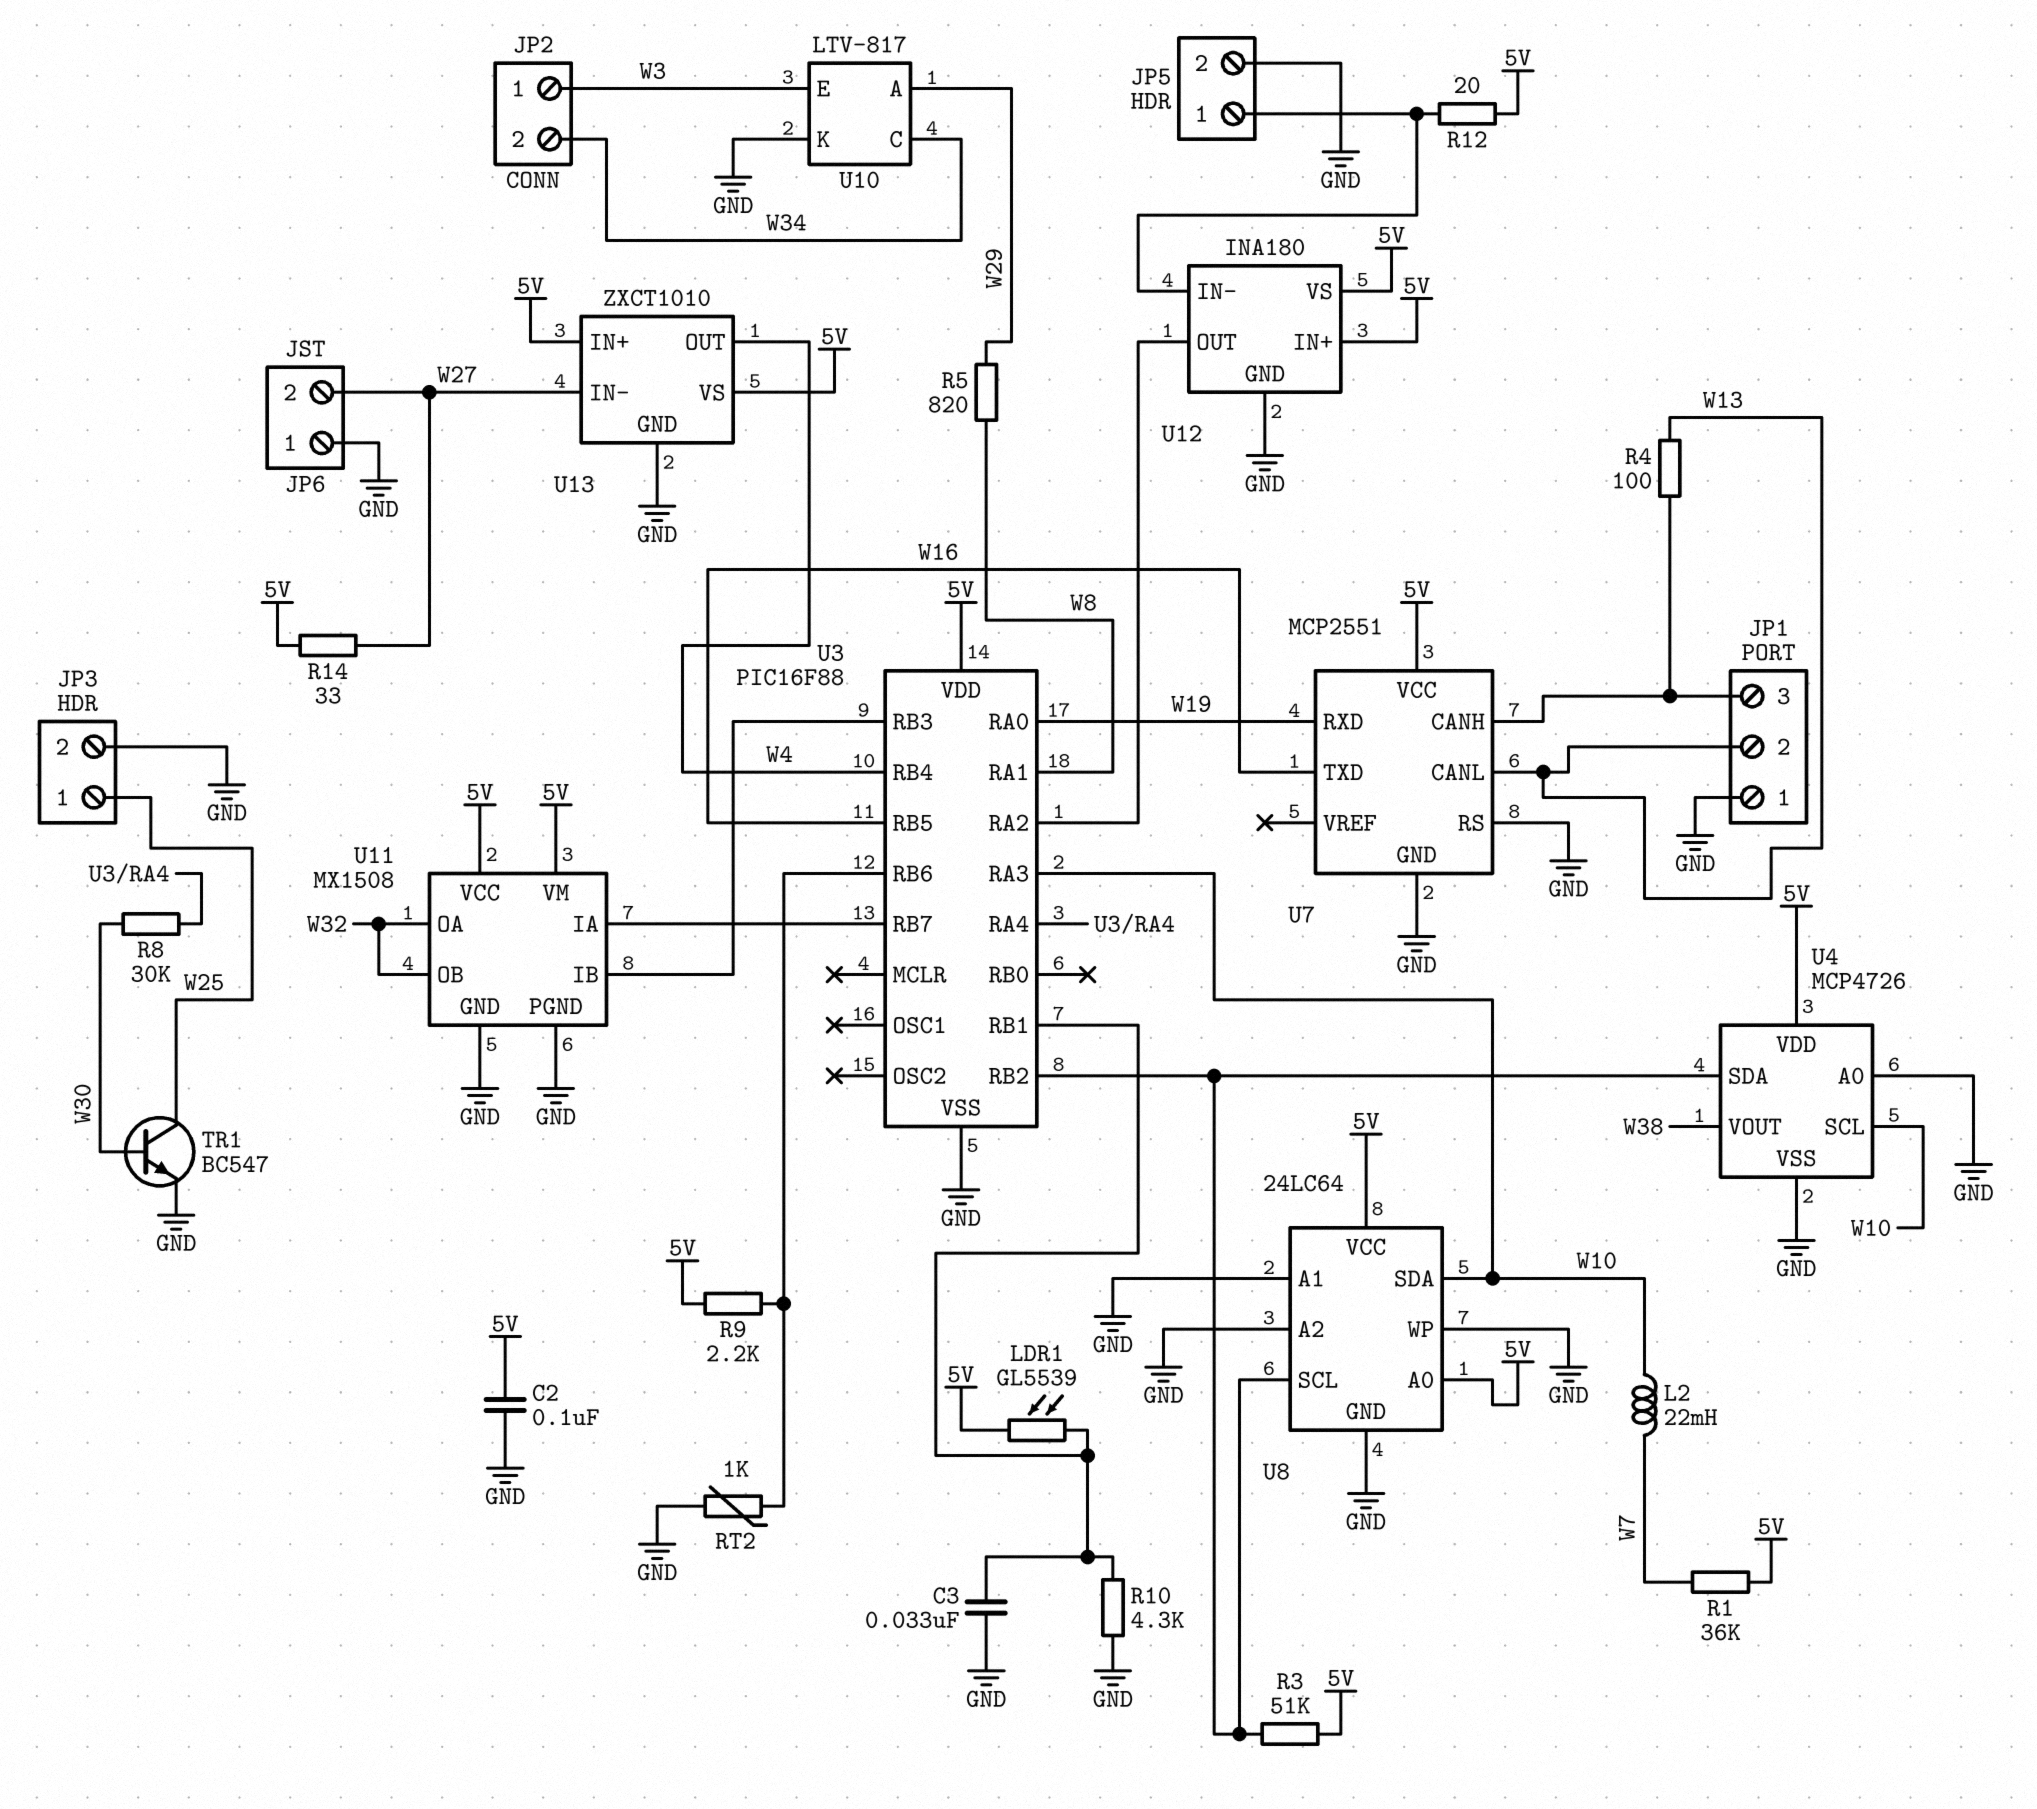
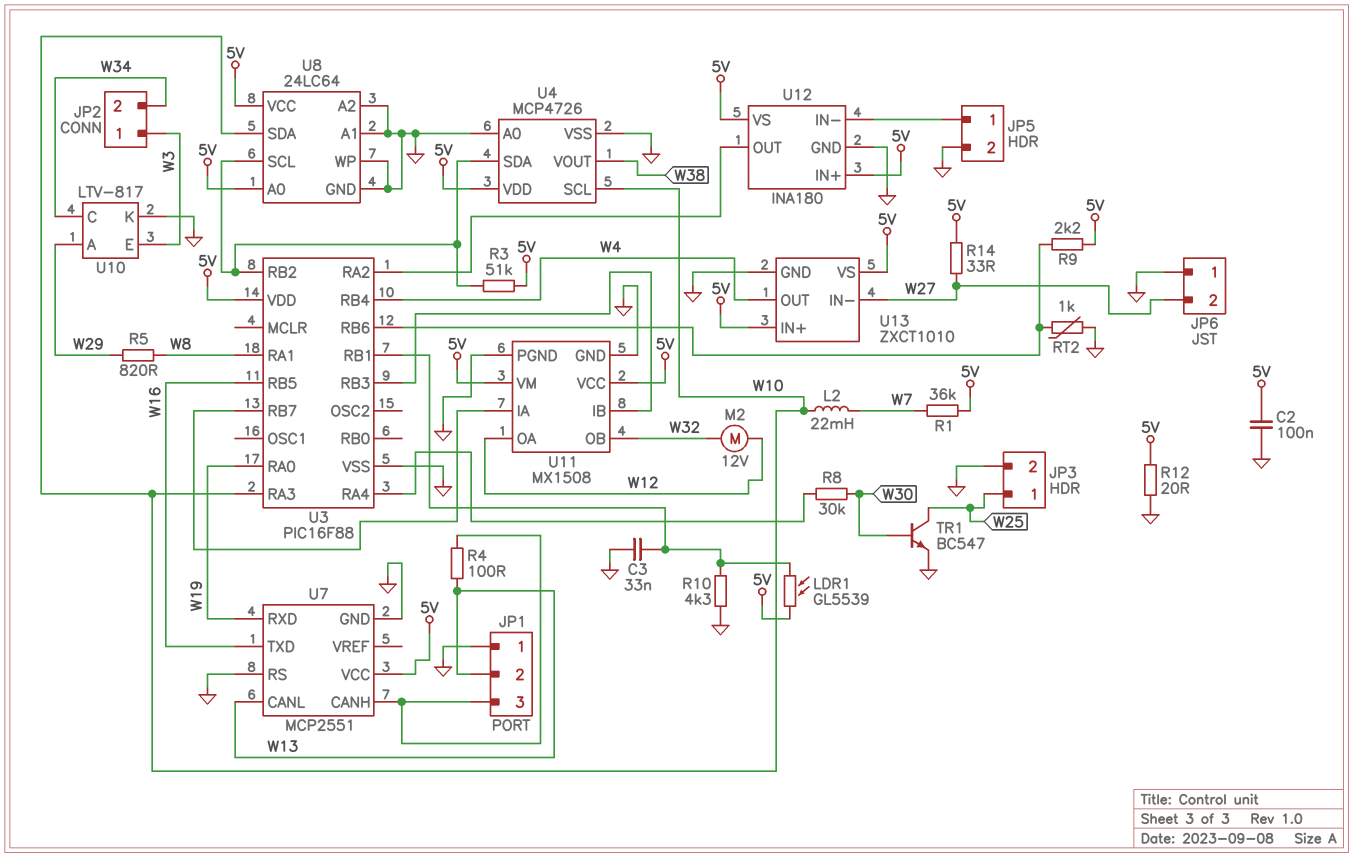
M2: none -> motor 12V (W12, W32)
R12: 20 (5V, JP5/1) -> 20 (5V, GND)
U11 pin OA: W32 -> W12

